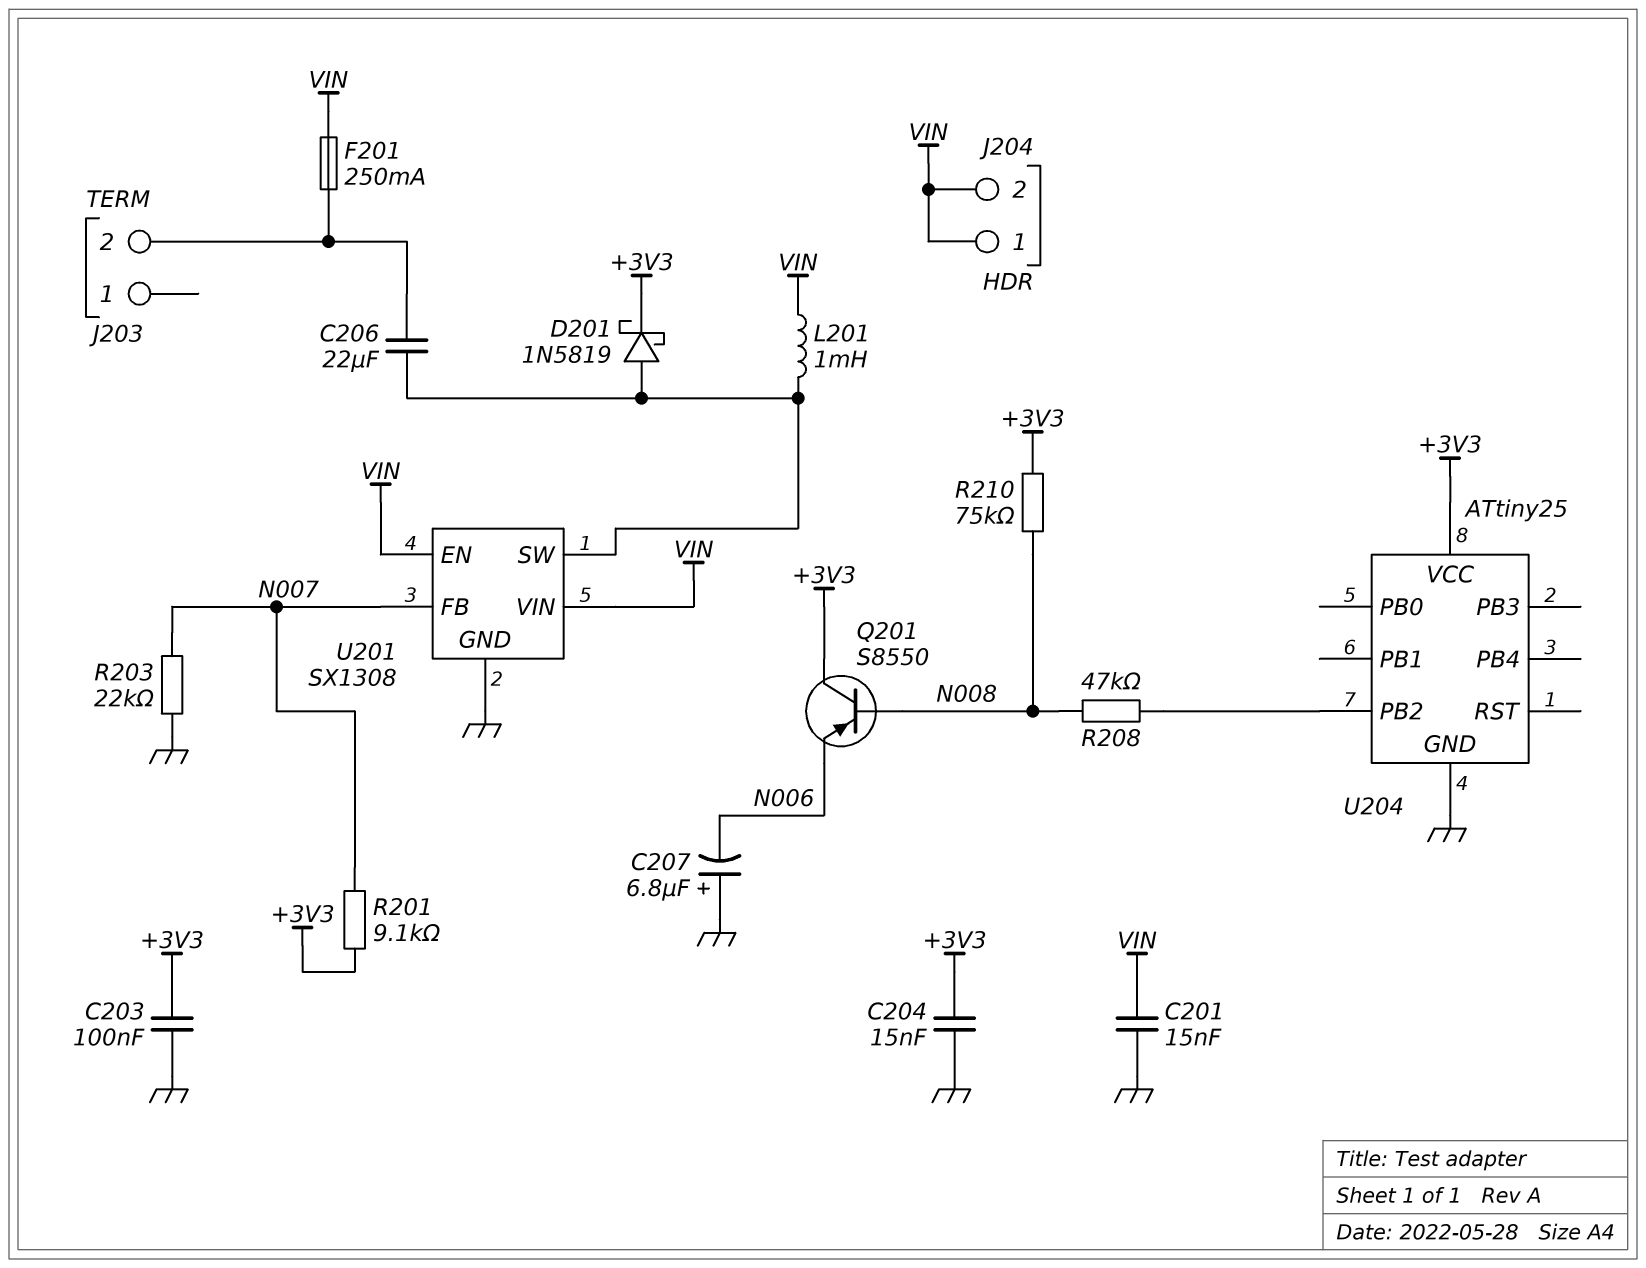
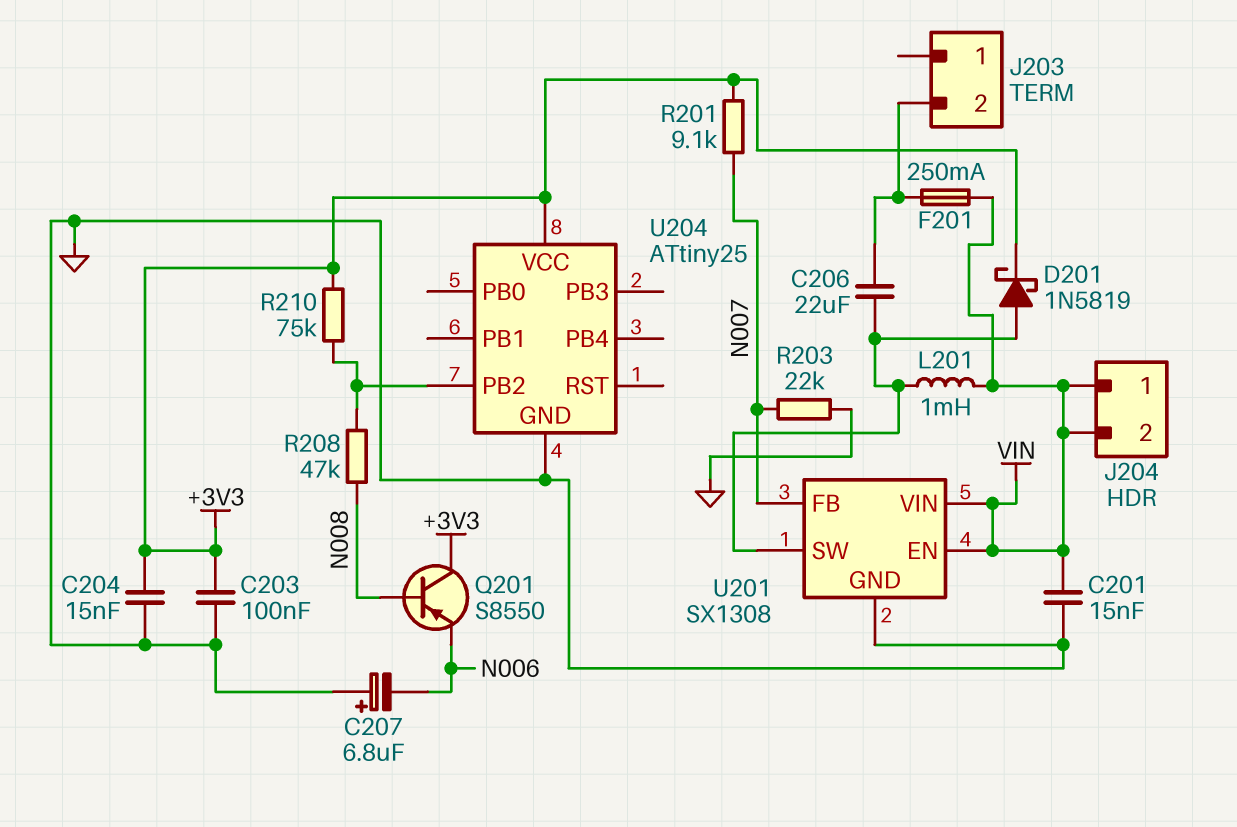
R210: 75k (+3V3, N008) -> 75k (+3V3, U204/PB2)

